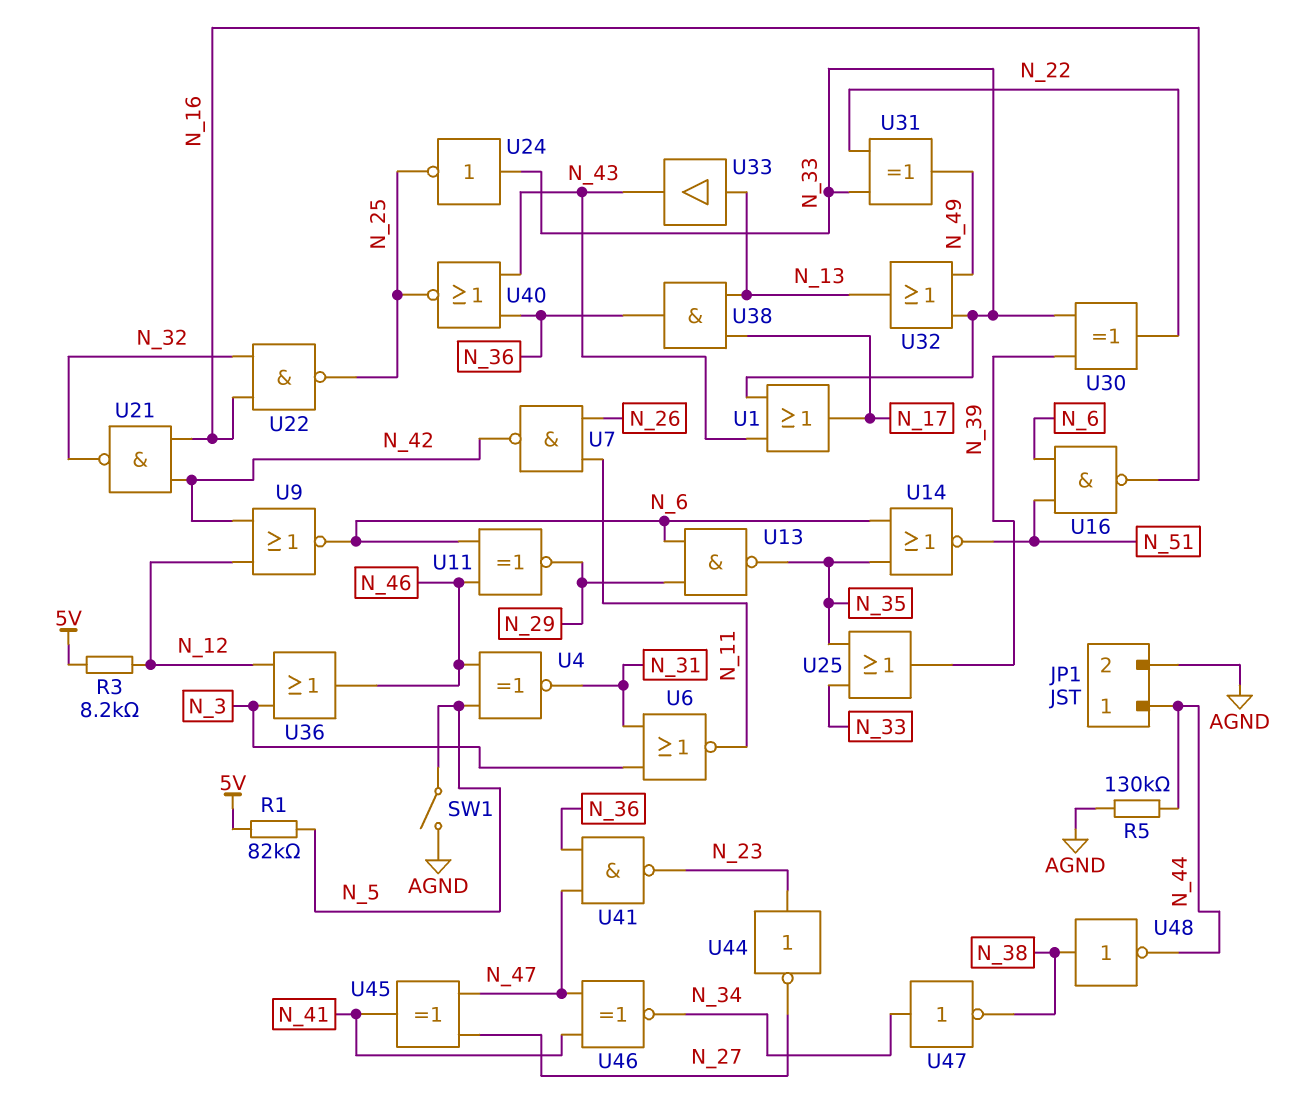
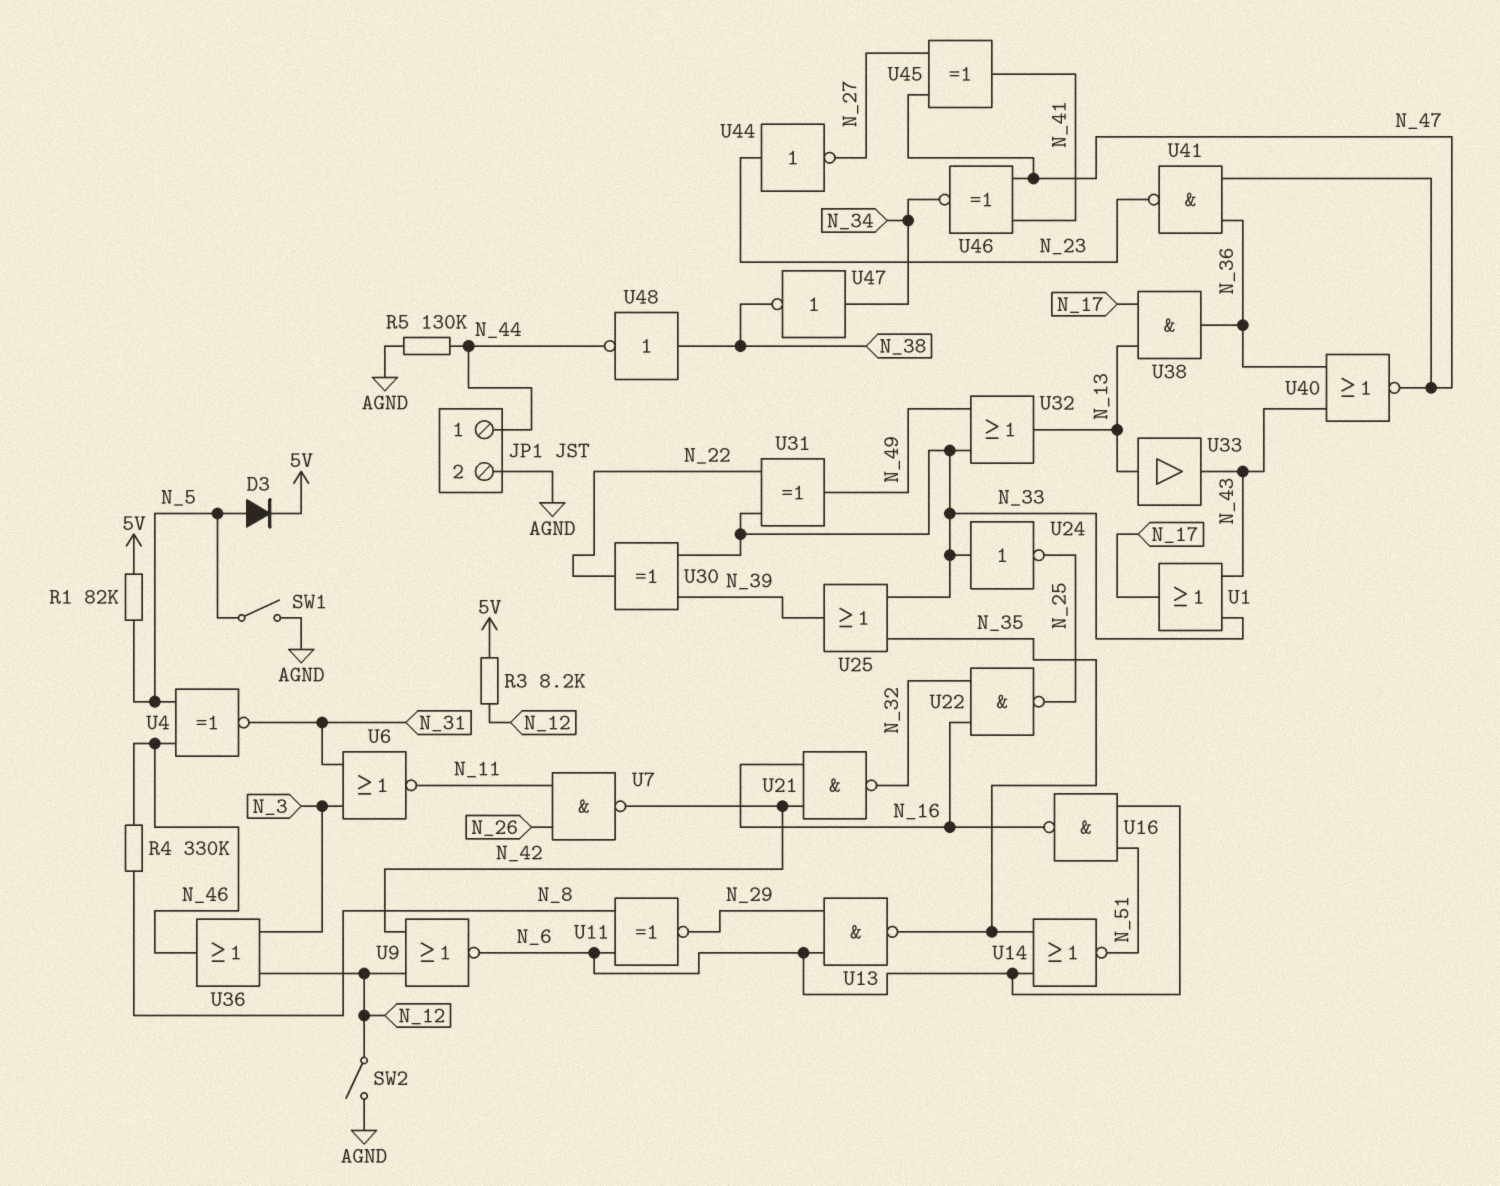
D3: none -> diode (A N_5, K 5V)
R4: none -> 330k (N_8, N_46)
SW2: none -> switch (AGND, N_12)
U11: XNOR (in N_6, in N_46, out N_29) -> XNOR (in N_6, in N_8, out N_29)
U40: NOR (in N_36, in N_43, out N_25) -> NOR (in N_36, in N_43, out N_47)

